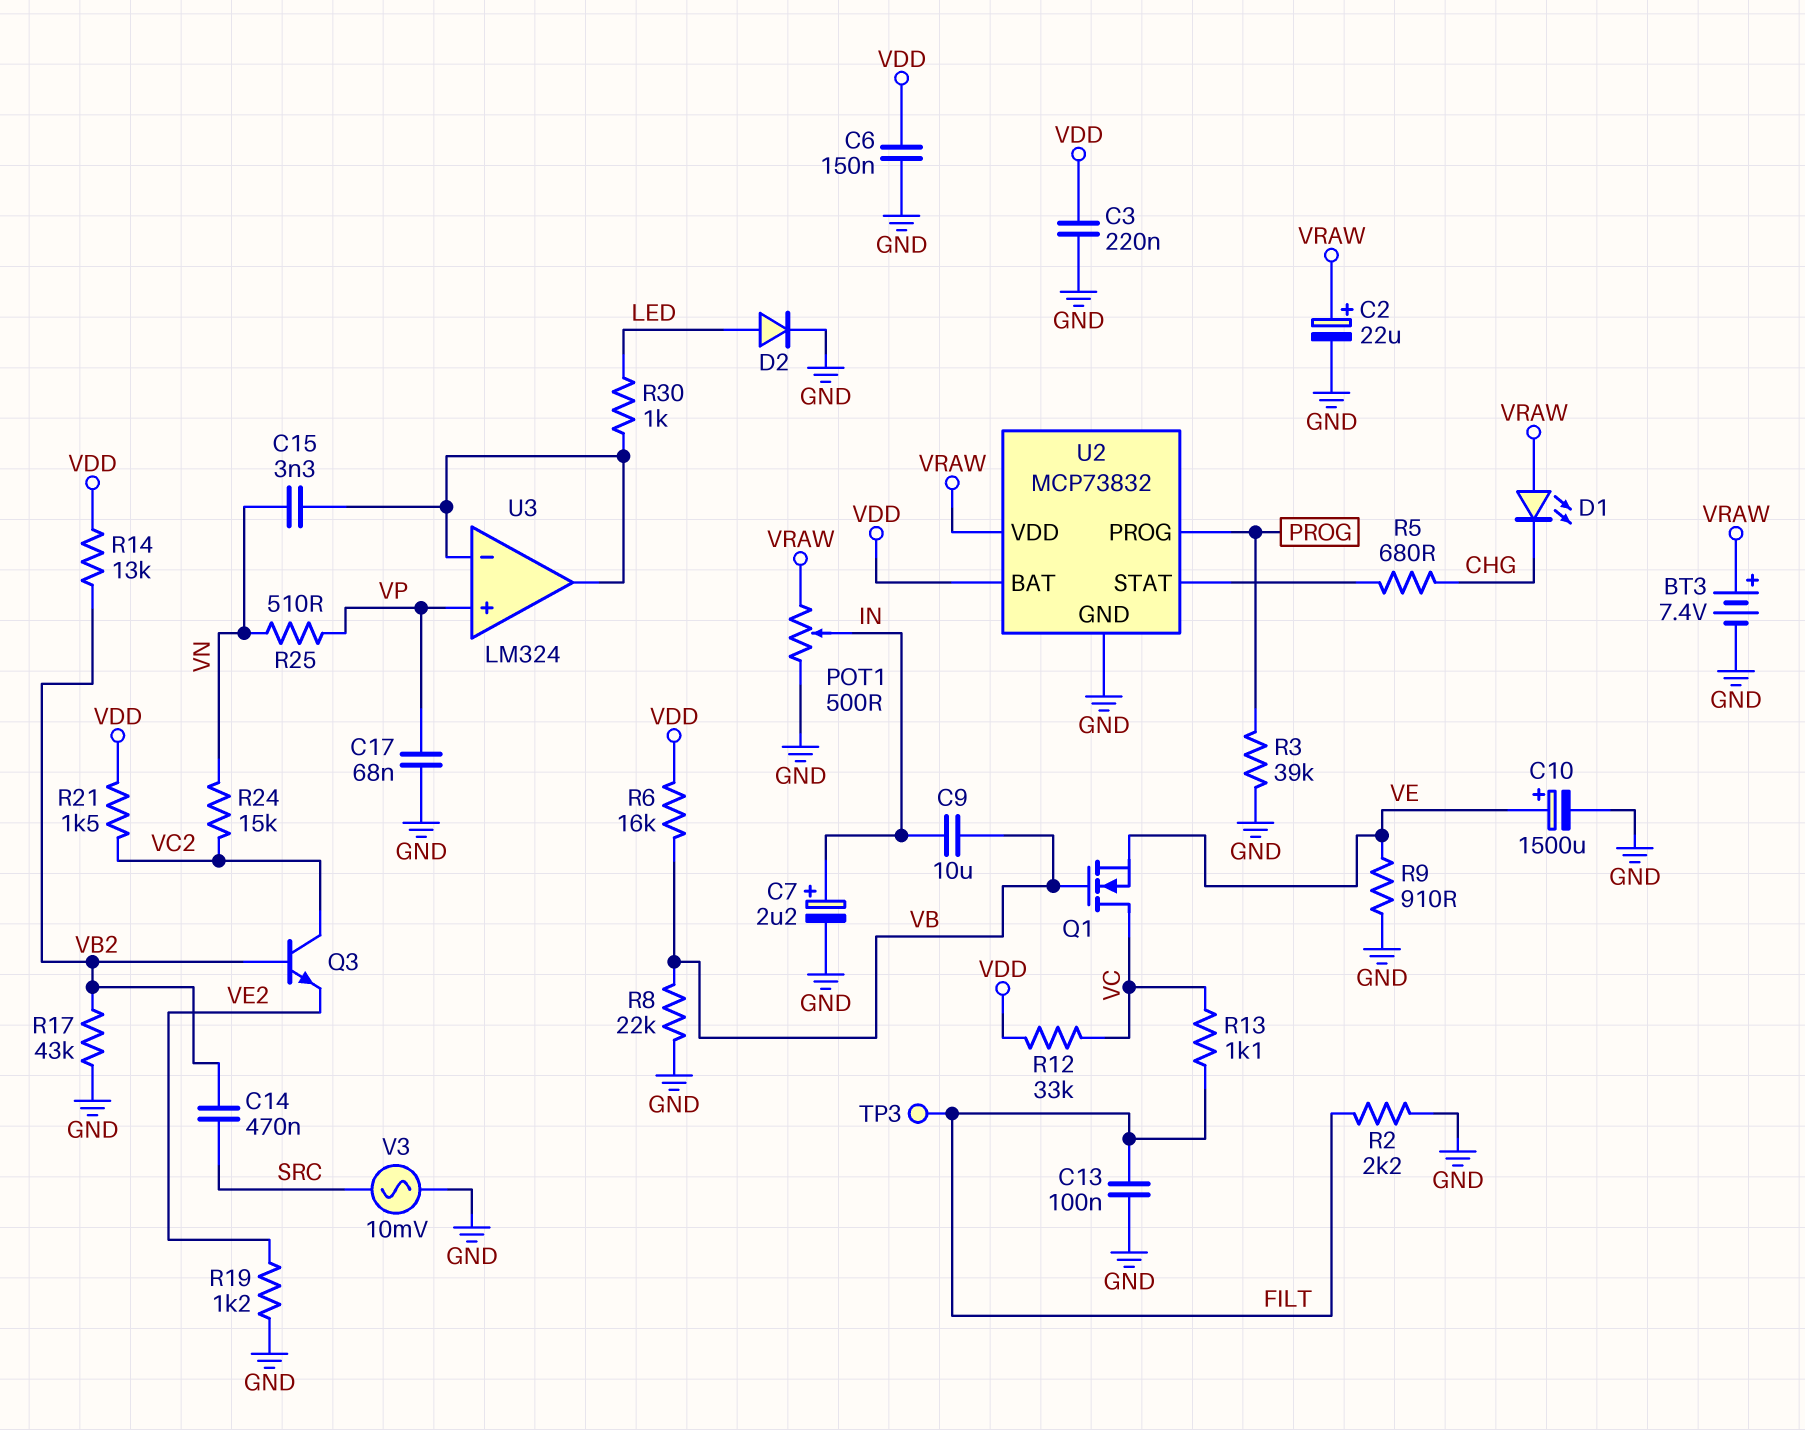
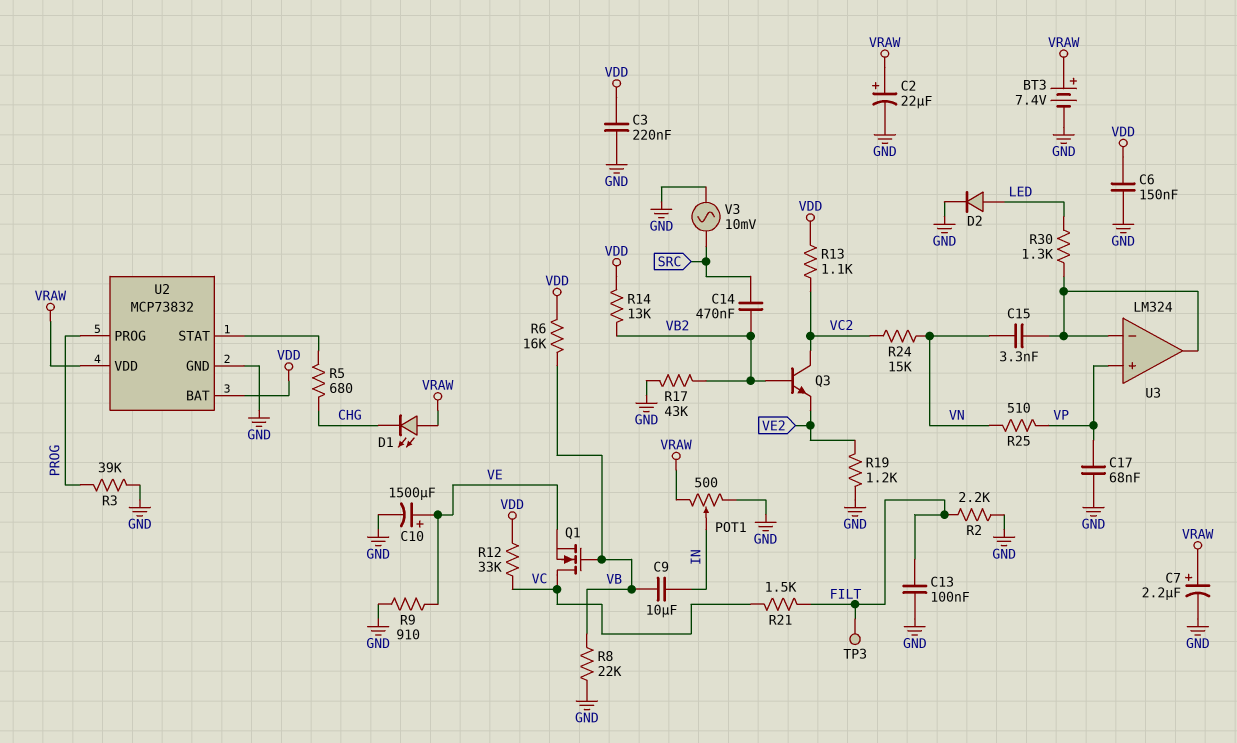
C7: 2.2uF (plus IN, minus GND) -> 2.2uF (plus VRAW, minus GND)
R13: 1.1k (FILT, VC) -> 1.1k (VC2, VDD)
R21: 1.5k (VC2, VDD) -> 1.5k (FILT, VC)
R30: 1k (LED, U3/in-) -> 1.3k (LED, U3/in-)

